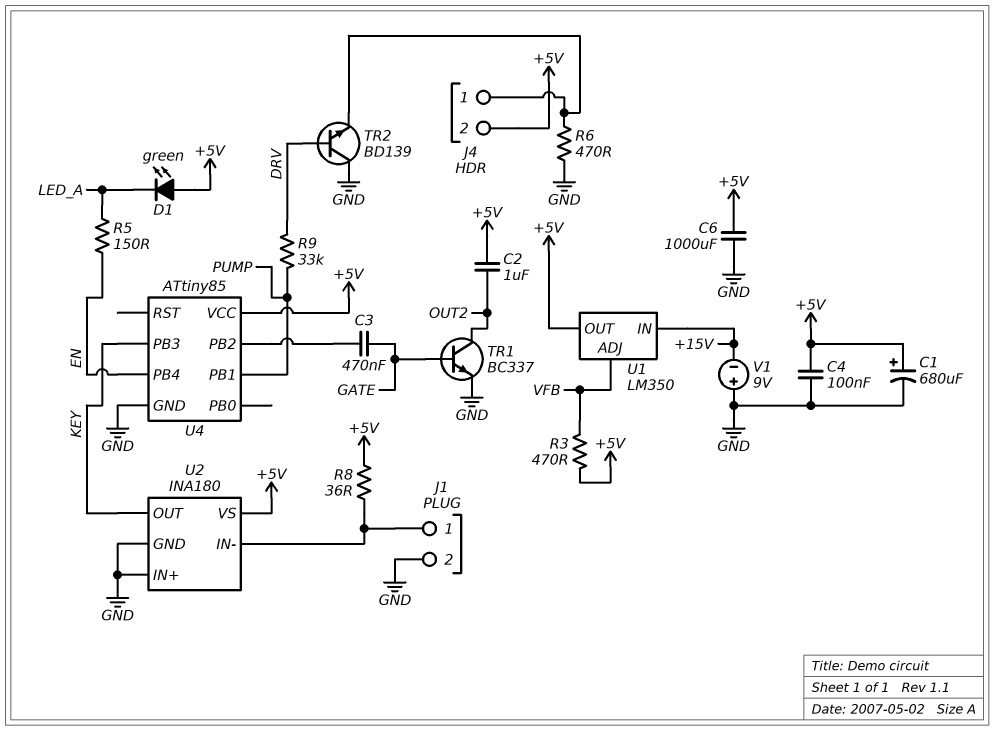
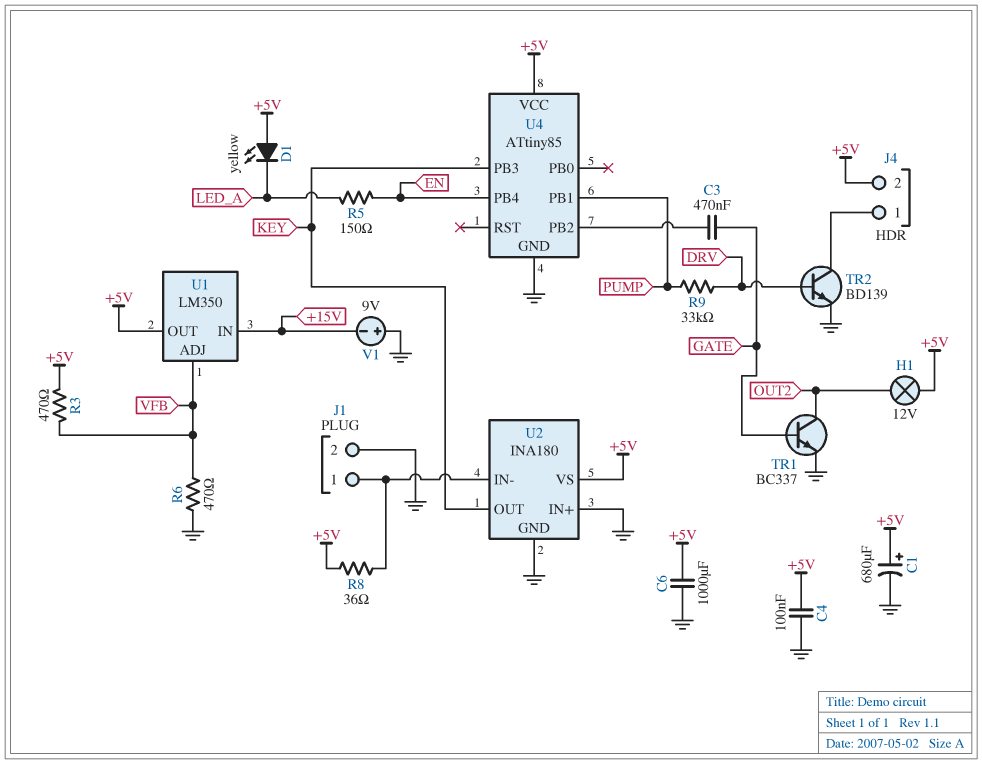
C2: 1uF (+5V, OUT2) -> none
D1: LED green (A +5V, K LED_A) -> LED yellow (A +5V, K LED_A)
H1: none -> lamp 12V (+5V, OUT2)
R6: 470 (GND, J4/1) -> 470 (GND, VFB)
TR2: NPN BD139 (B DRV, C GND, E J4/1) -> NPN BD139 (B DRV, C J4/1, E GND)

